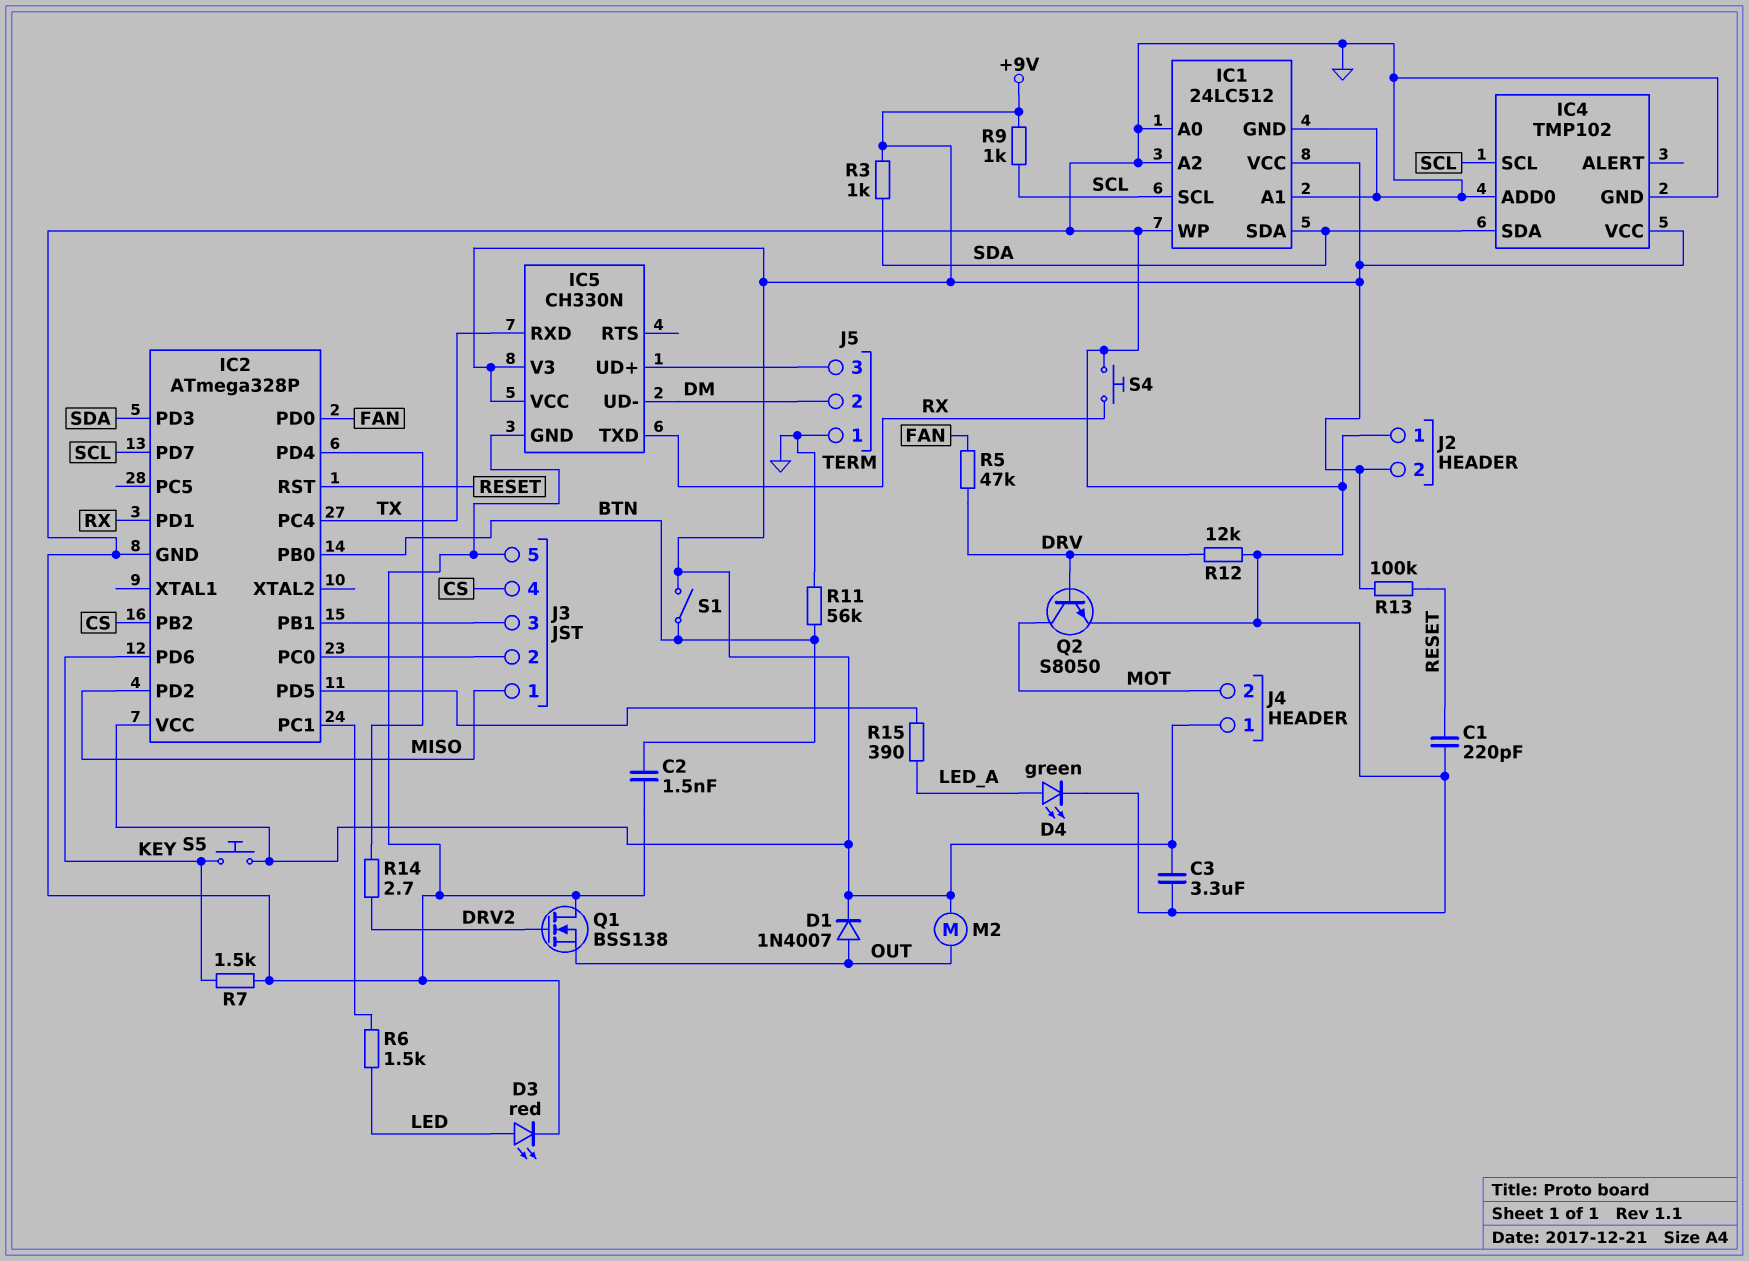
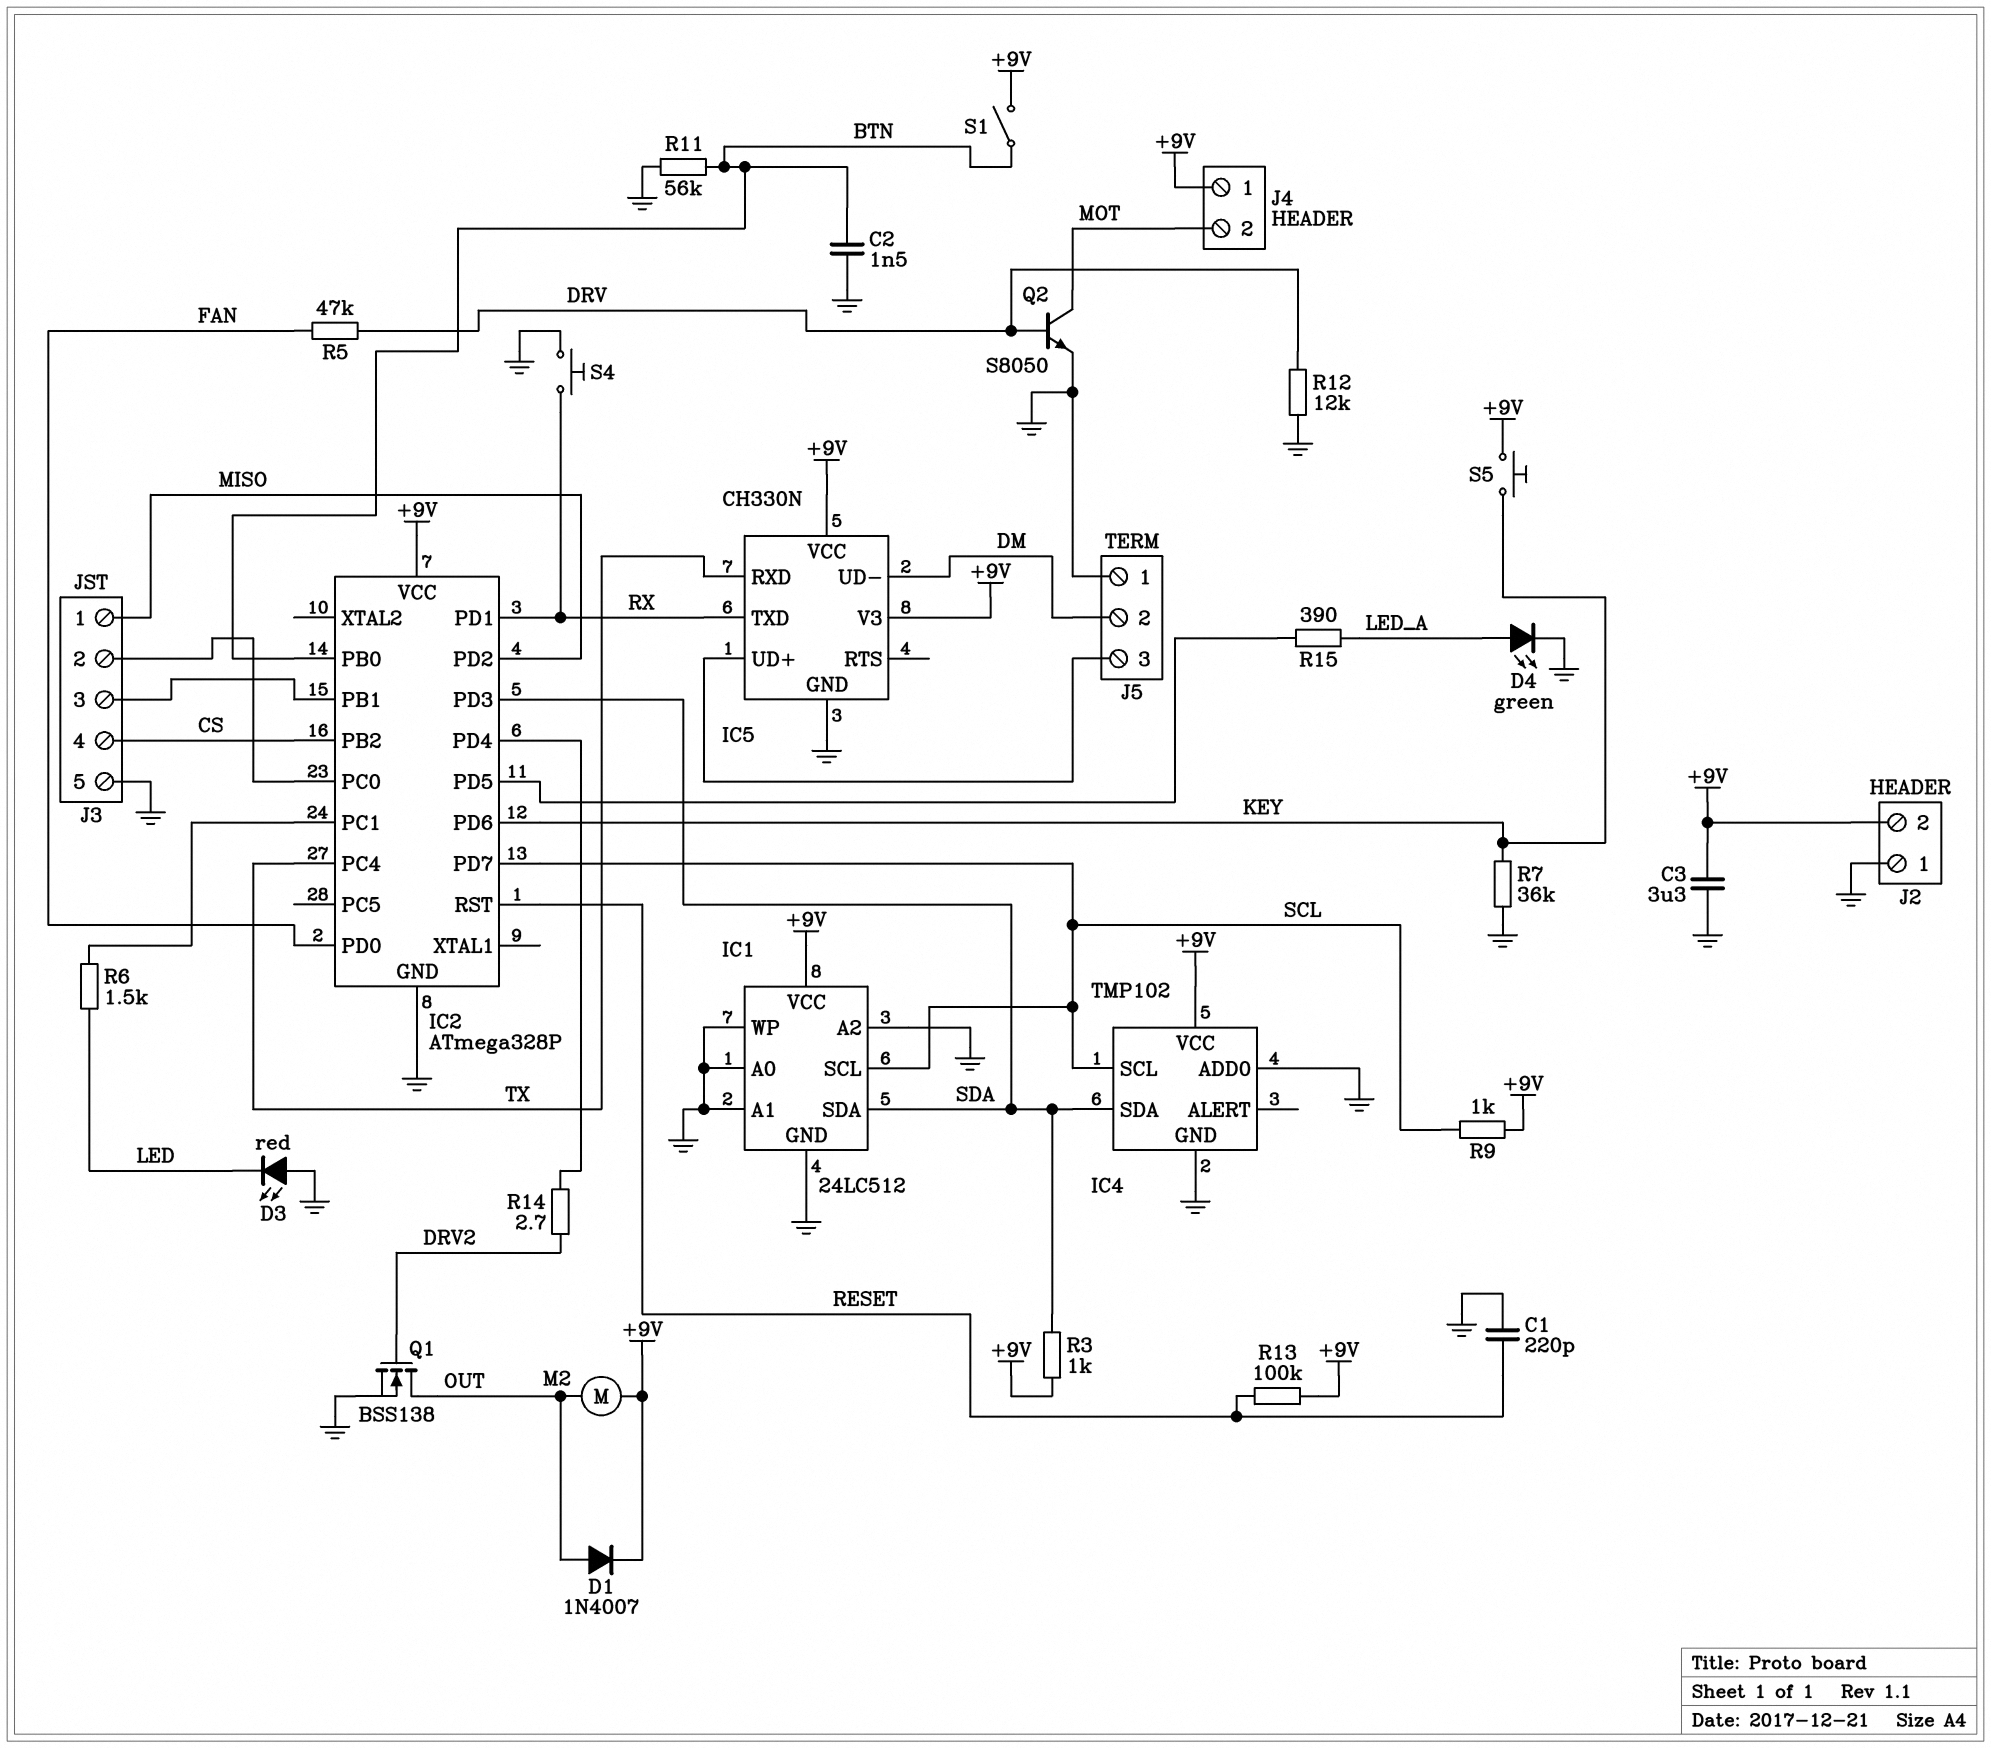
D3: LED red (A LED, K GND) -> LED red (A GND, K LED)
Q1: NMOS BSS138 (G DRV2, D GND, S OUT) -> NMOS BSS138 (G DRV2, D OUT, S GND)
R7: 1.5k (GND, KEY) -> 36k (GND, KEY)

